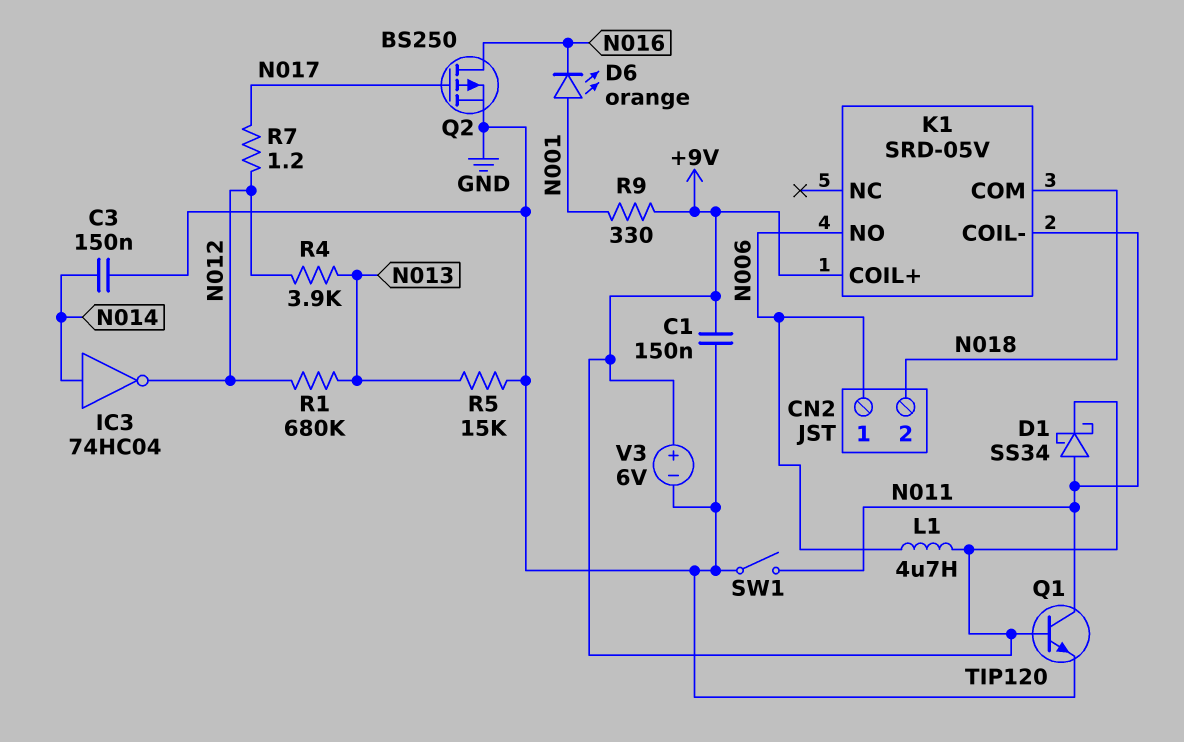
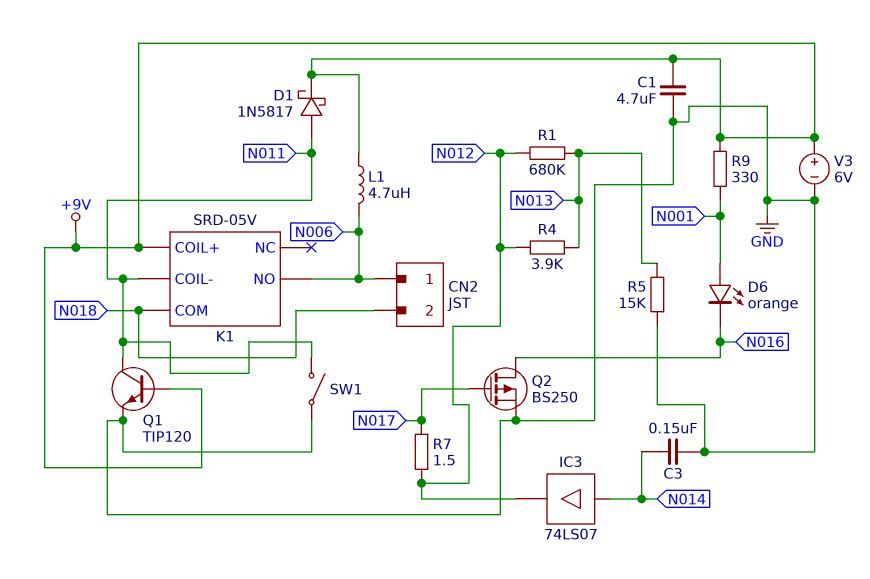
C1: 150nF (+9V, GND) -> 4.7uF (+9V, GND)
D1: schottky SS34 (A N011, K +9V) -> schottky 1N5817 (A N011, K +9V)
IC3: NOT 74HC04 (in N014, out N012) -> buffer 74LS07 (in N014, out N012)
R7: 1.2 (N012, N017) -> 1.5 (N012, N017)

